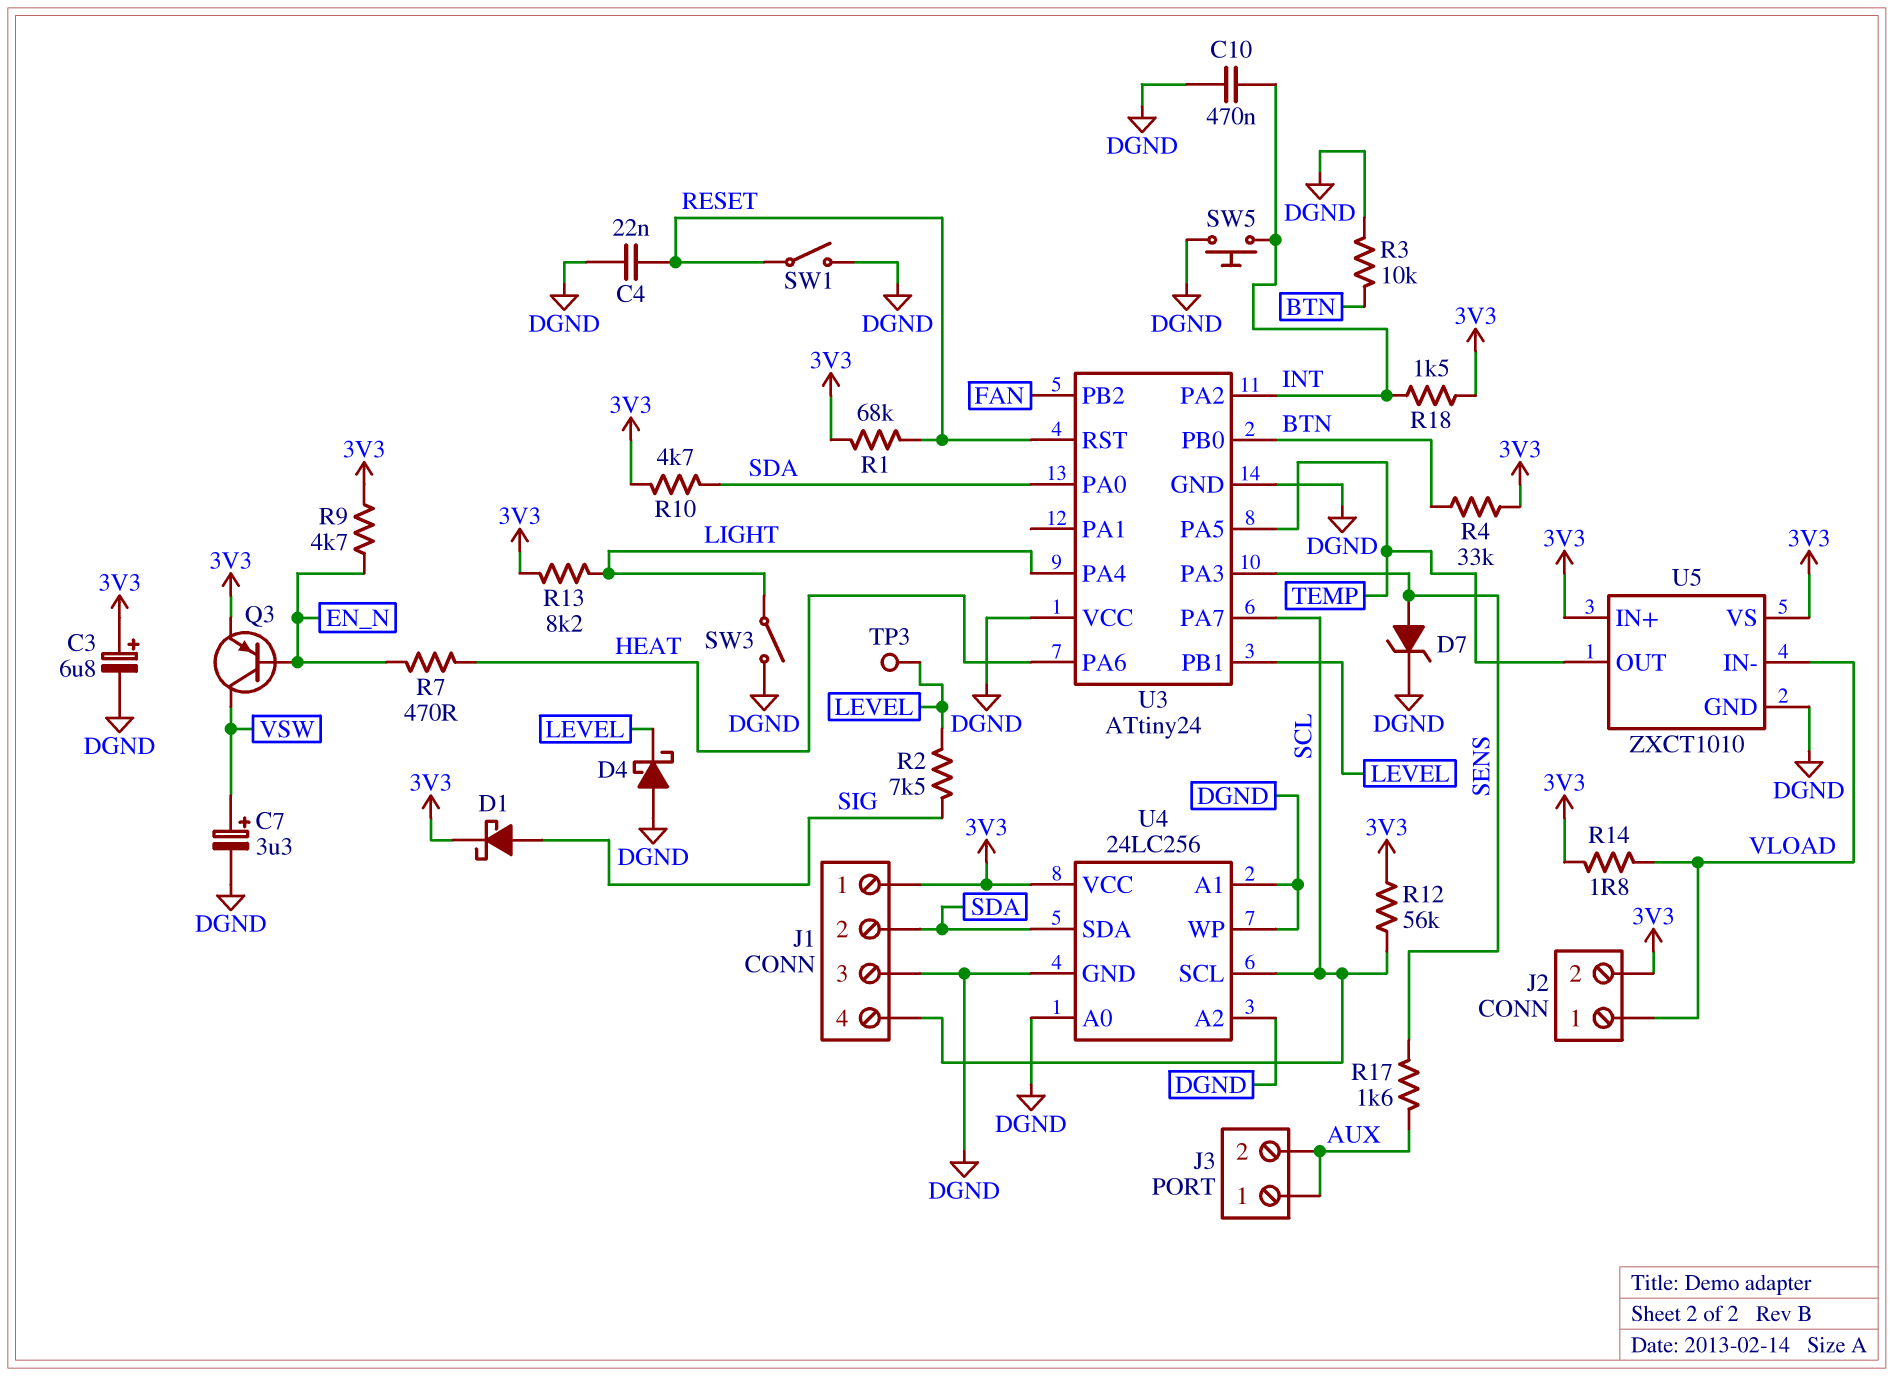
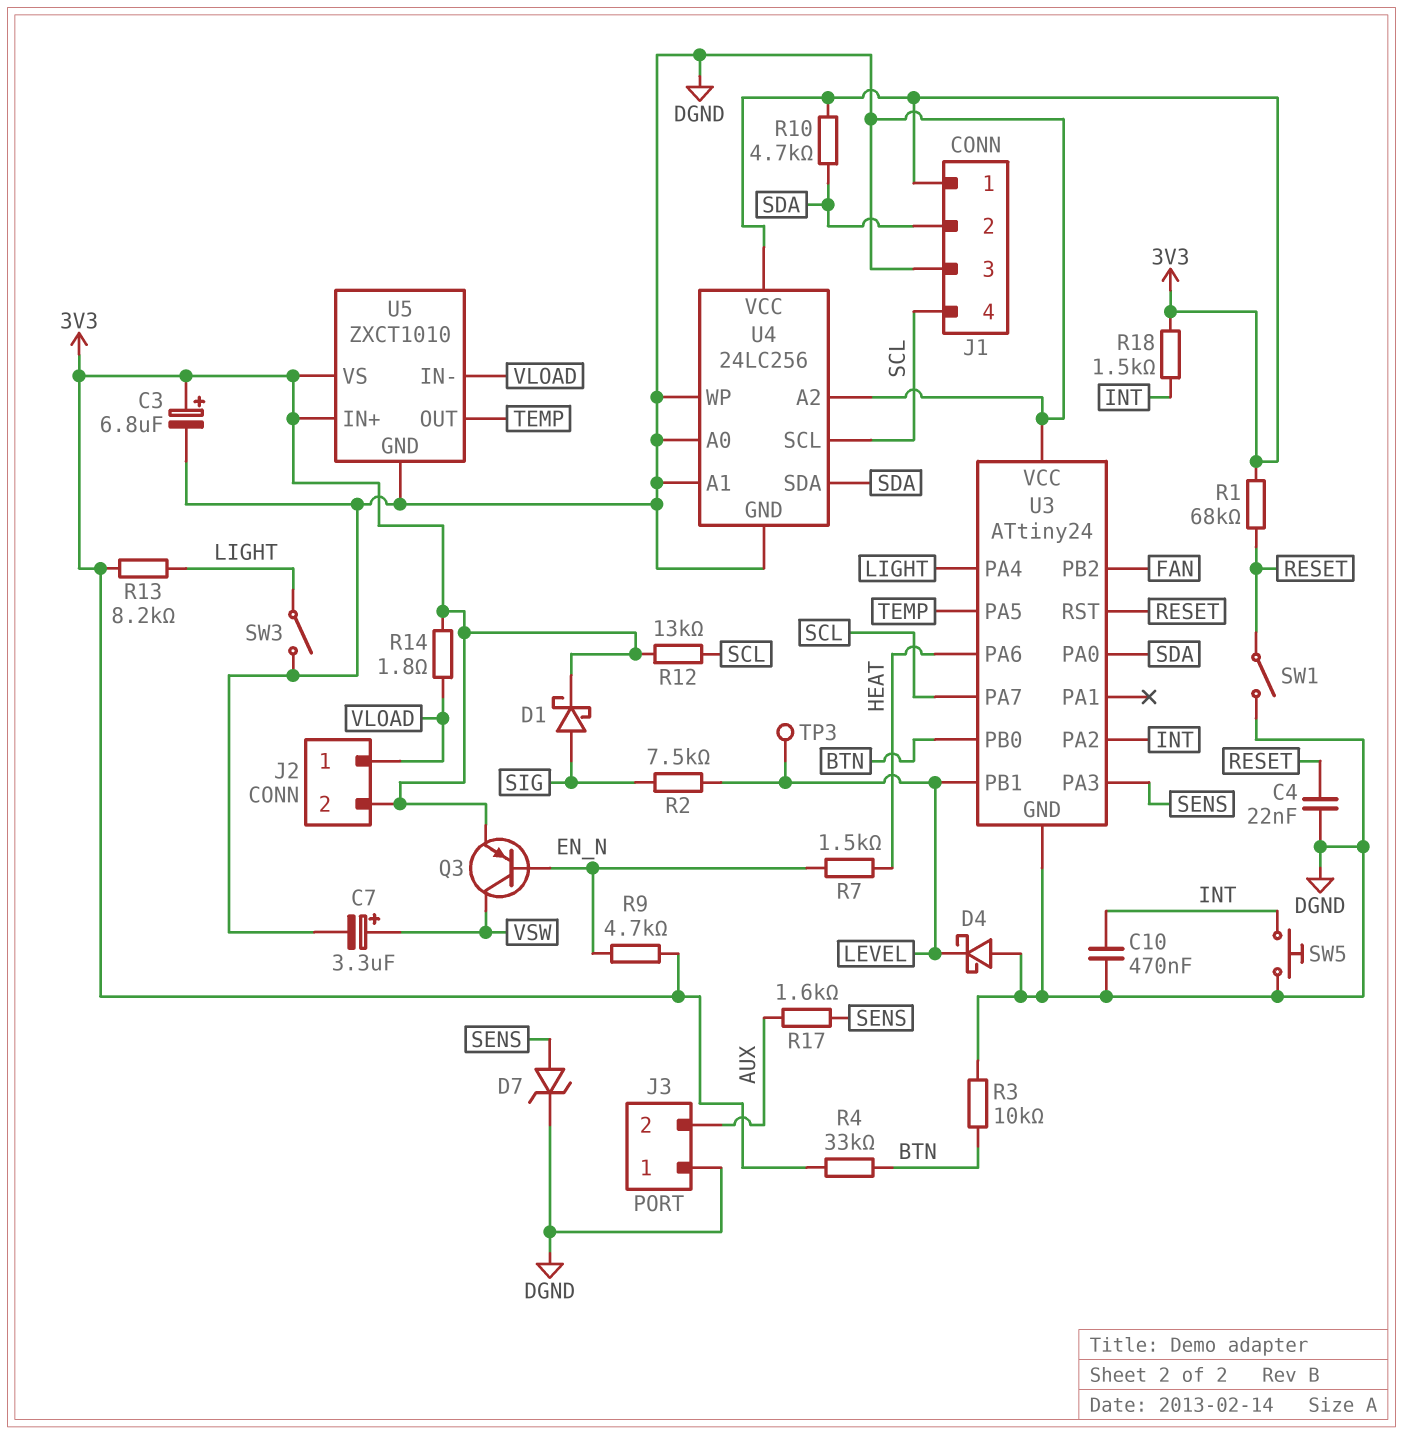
J3 pin 1: AUX -> DGND
R7: 470 (EN_N, HEAT) -> 1.5k (EN_N, HEAT)
R12: 56k (3V3, SCL) -> 13k (3V3, SCL)

